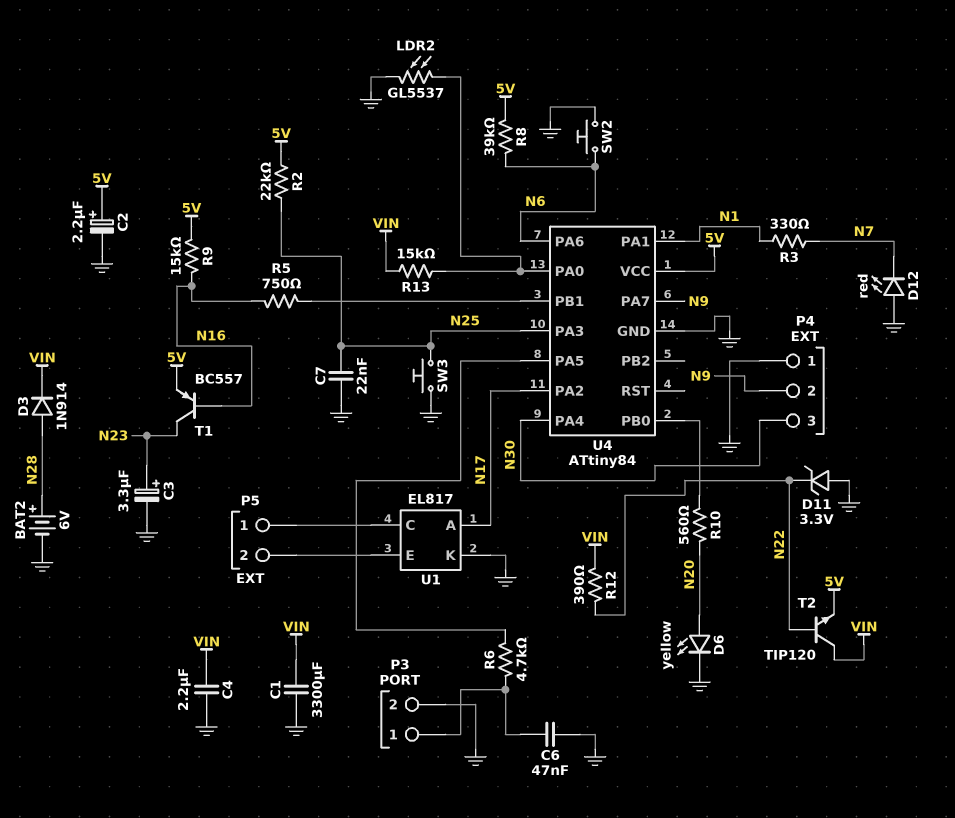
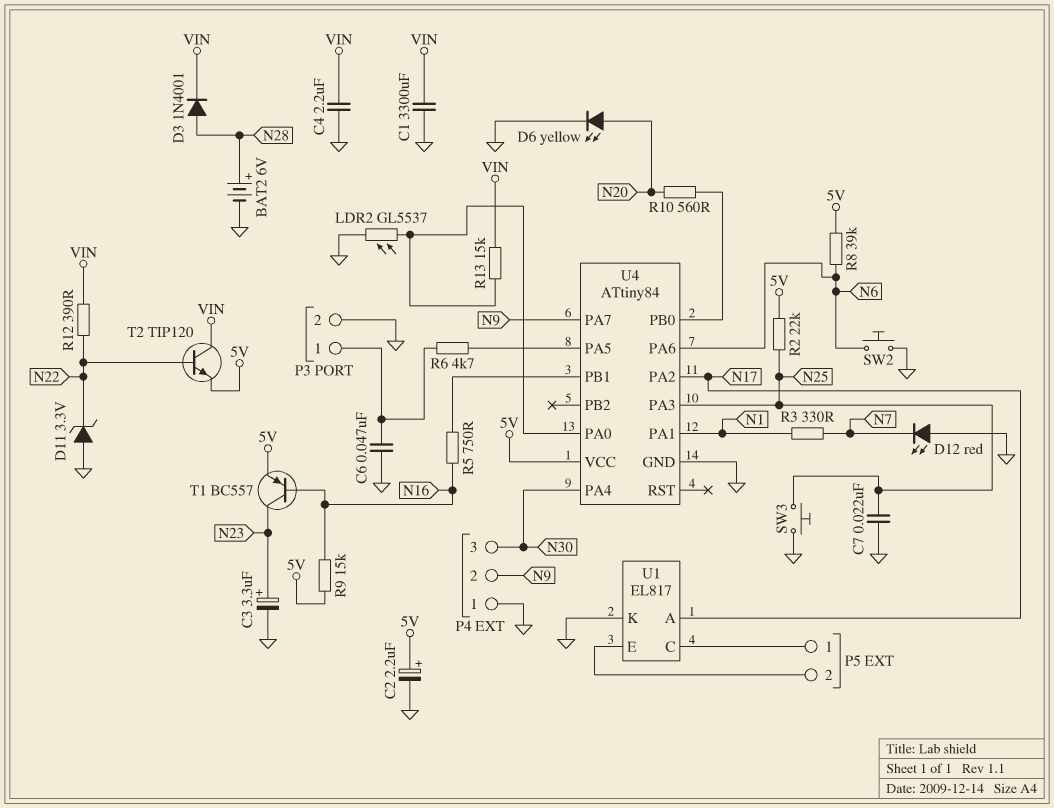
D3: diode 1N914 (A N28, K VIN) -> diode 1N4001 (A N28, K VIN)

